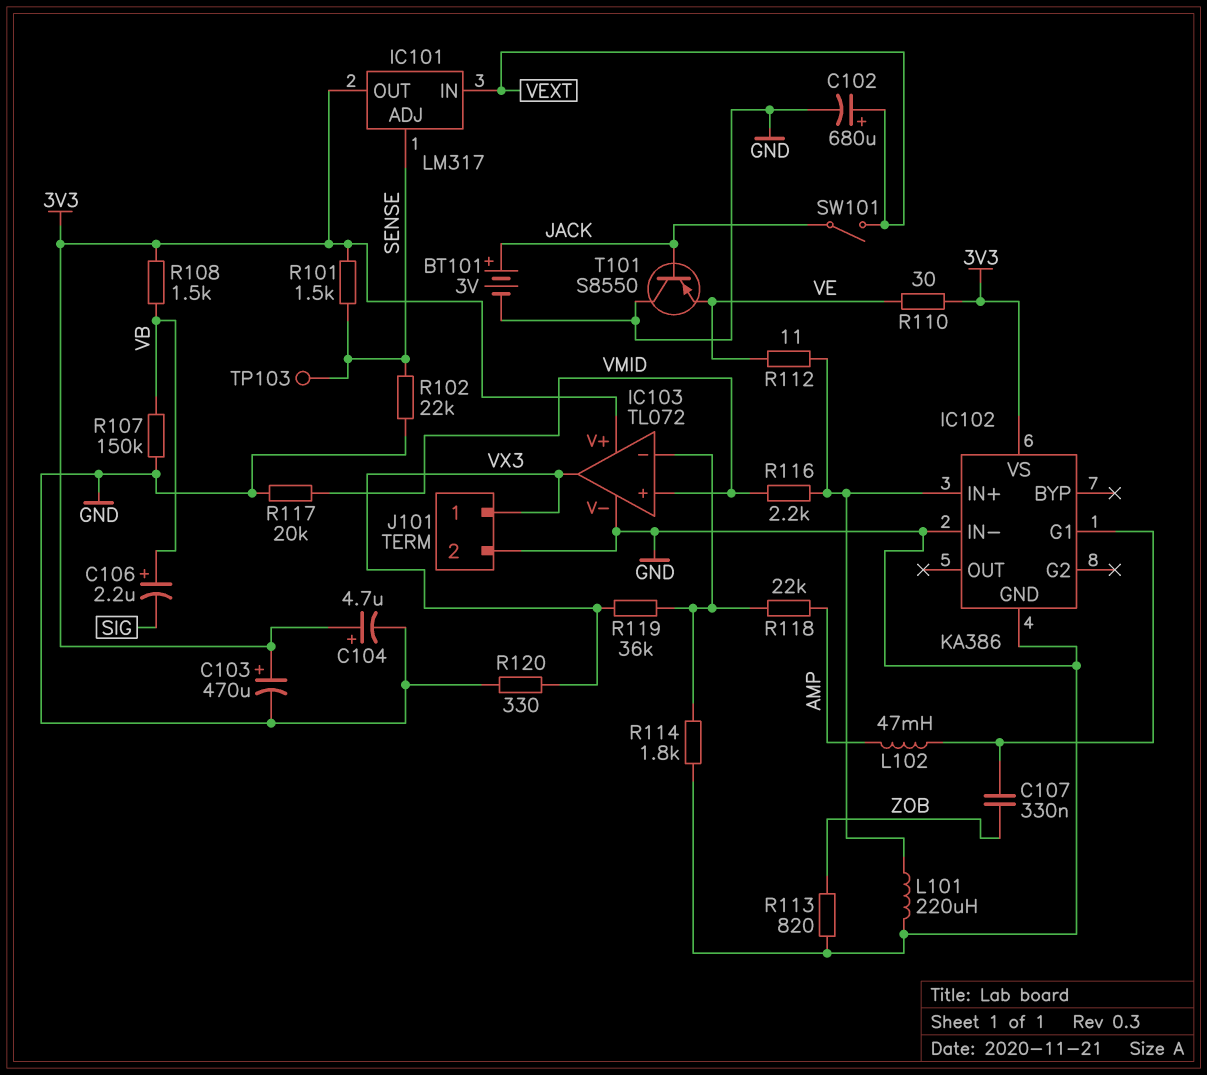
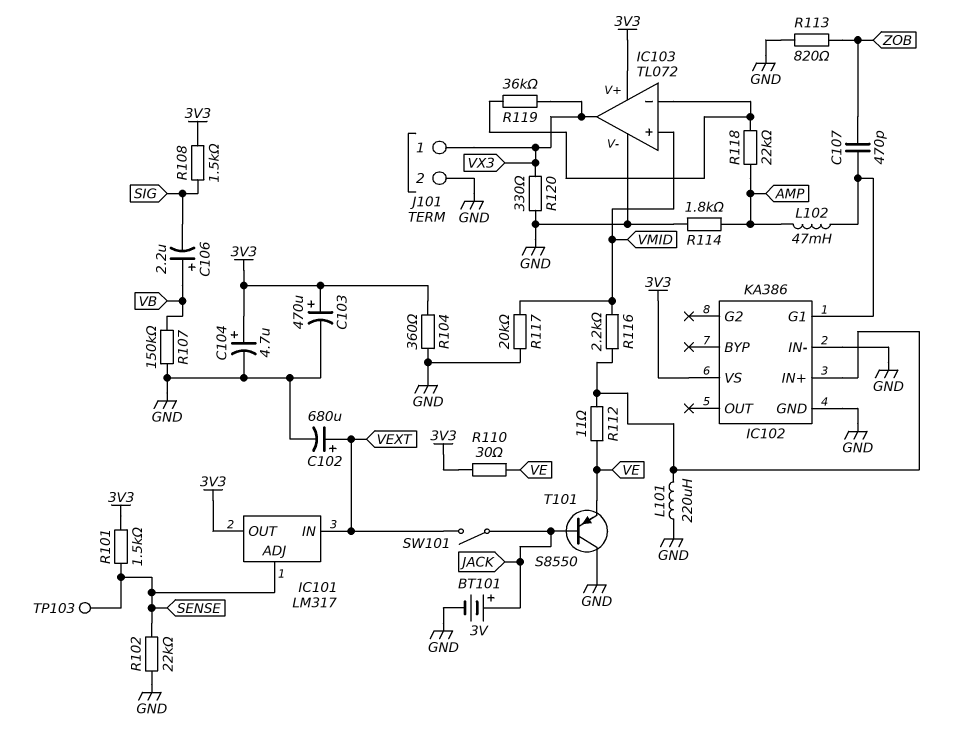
C107: 330nF (IC102/G1, ZOB) -> 470pF (IC102/G1, ZOB)
R104: none -> 360 (3V3, GND)
R108: 1.5k (3V3, VB) -> 1.5k (3V3, SIG)
R114: 1.8k (GND, IC103/in-) -> 1.8k (AMP, GND)

